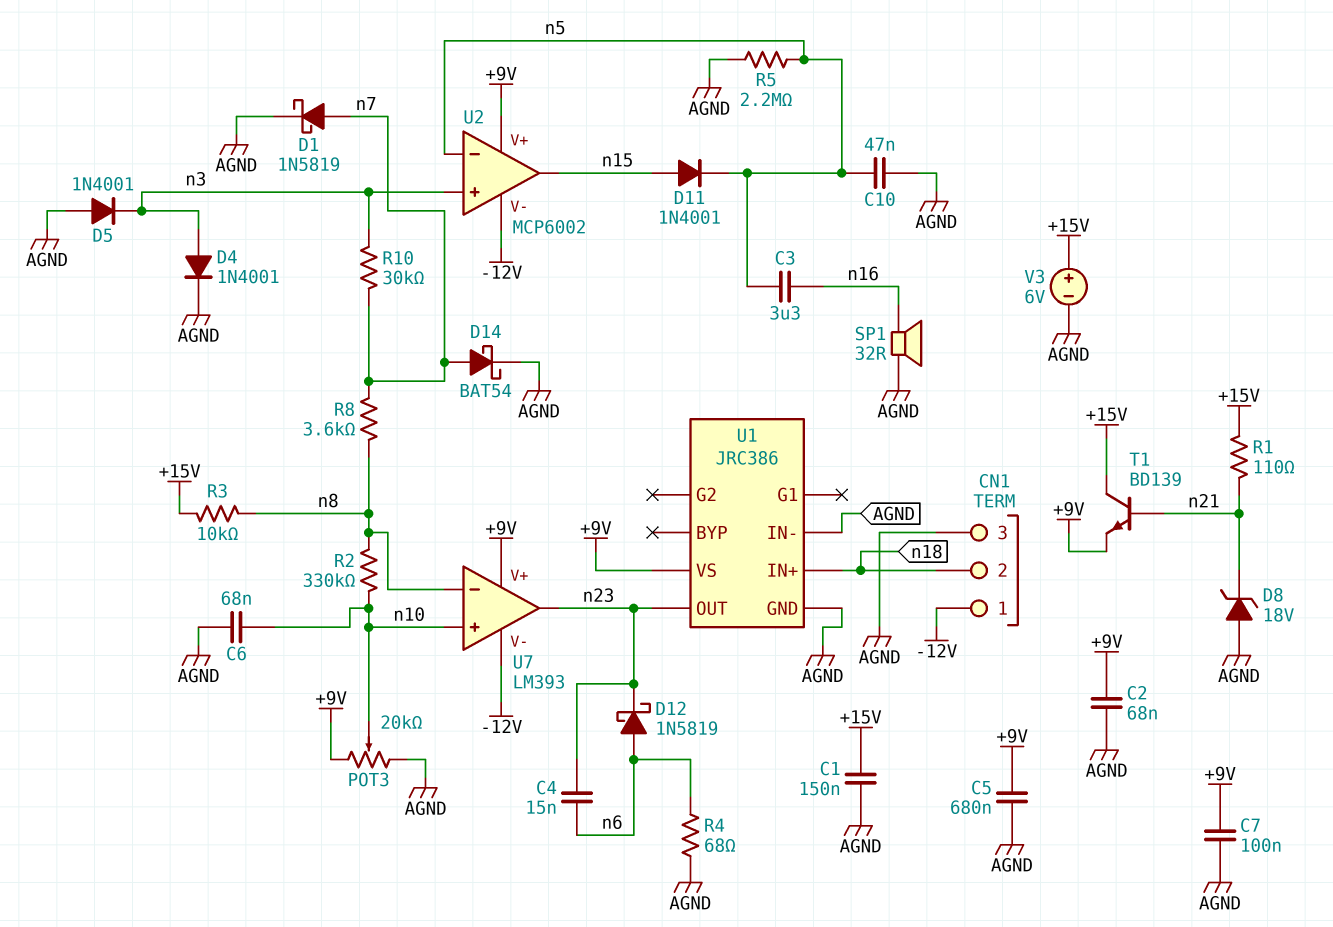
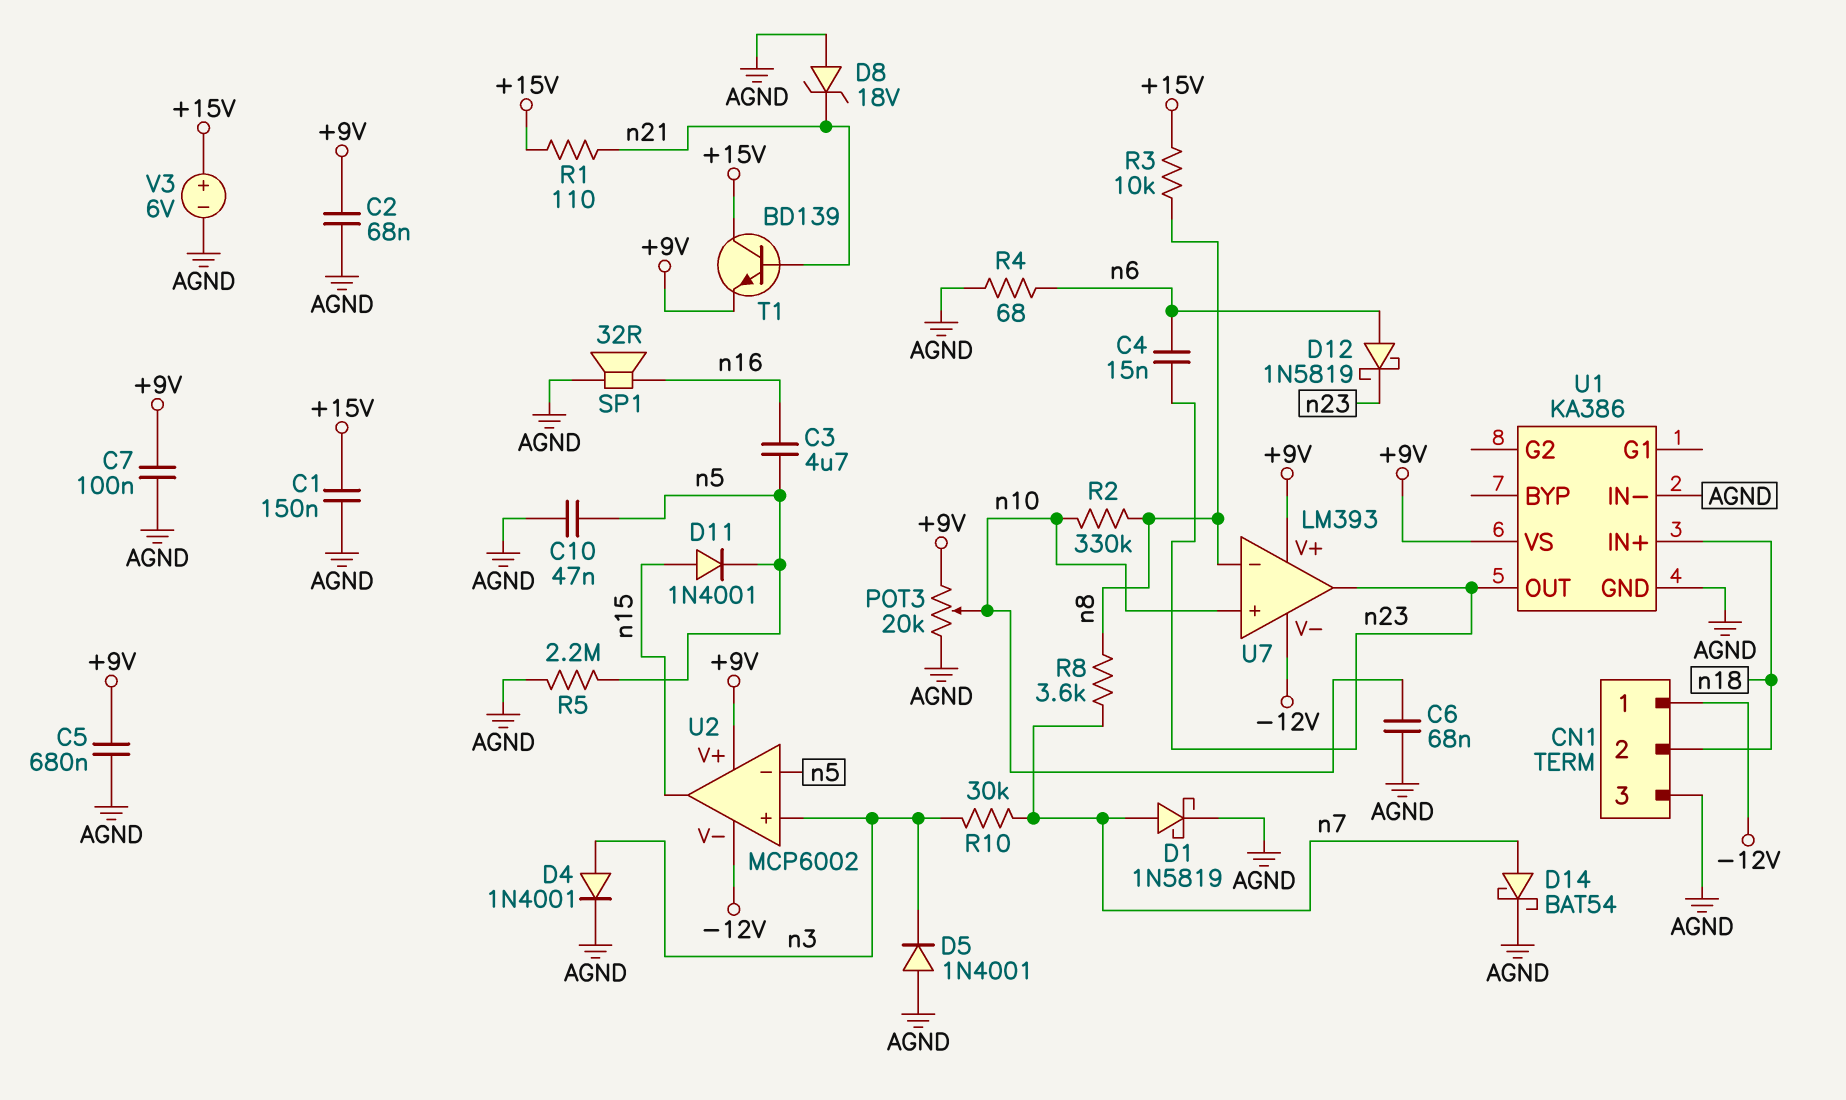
C3: 3.3uF (n5, n16) -> 4.7uF (n5, n16)
U1: JRC386 -> KA386

